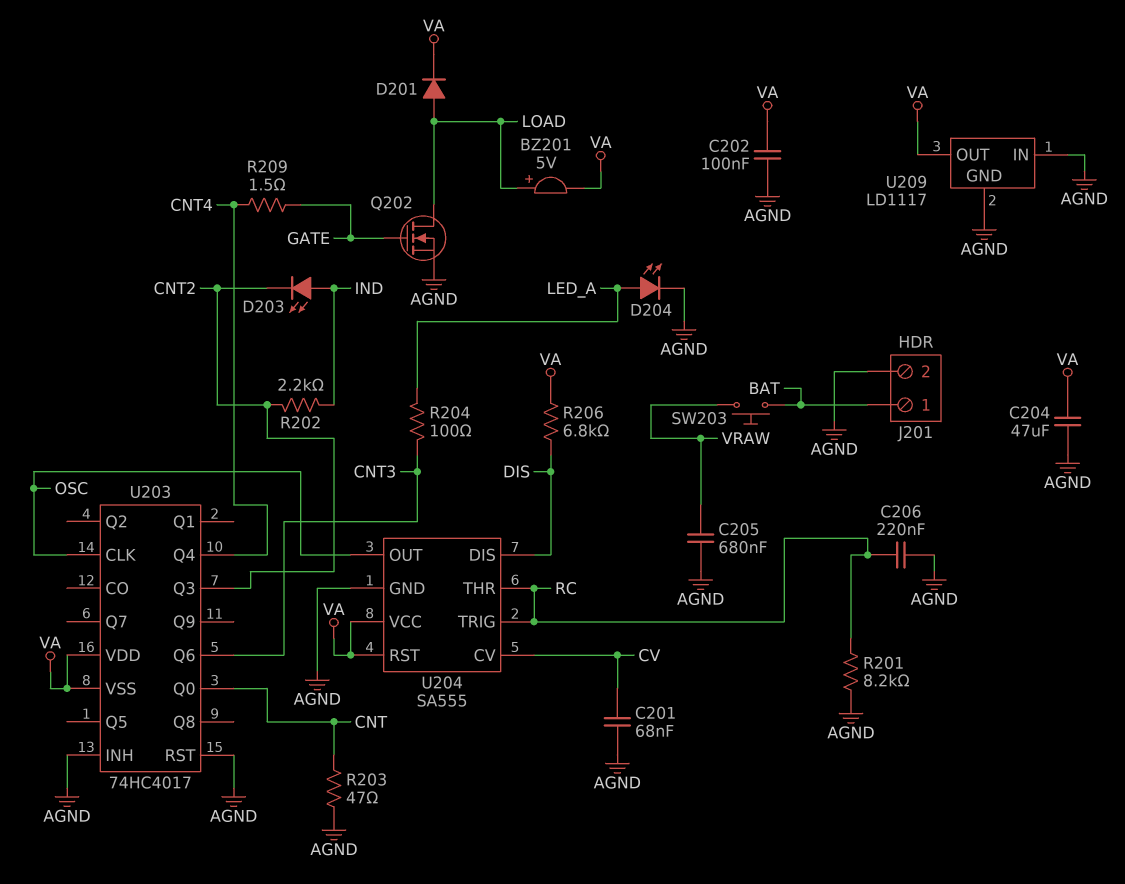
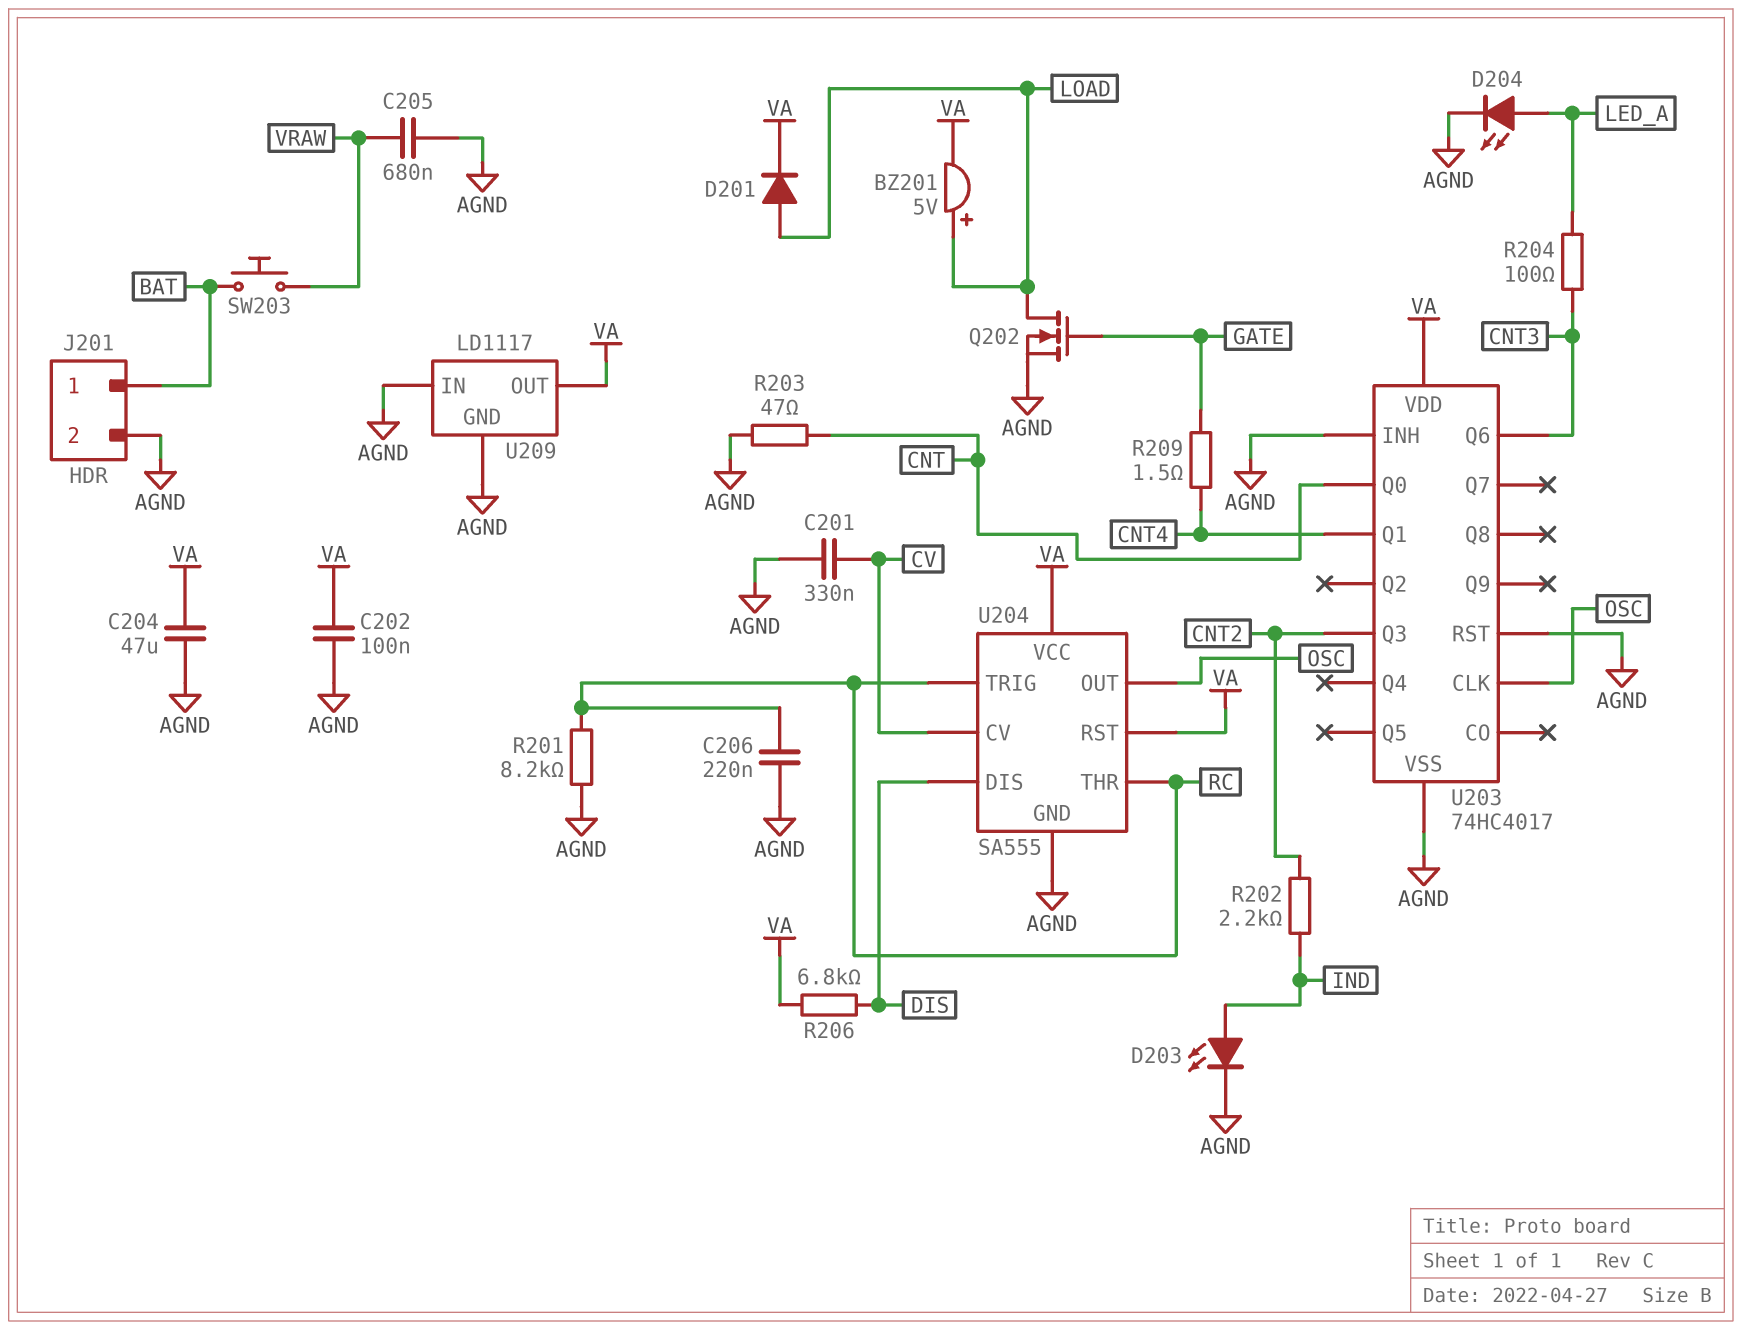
C201: 68nF (AGND, CV) -> 330nF (AGND, CV)
D203: LED (A IND, K CNT2) -> LED (A IND, K AGND)
U203 pin Q1: none -> CNT4
U203 pin Q4: CNT4 -> none
U203 pin VSS: VA -> AGND

